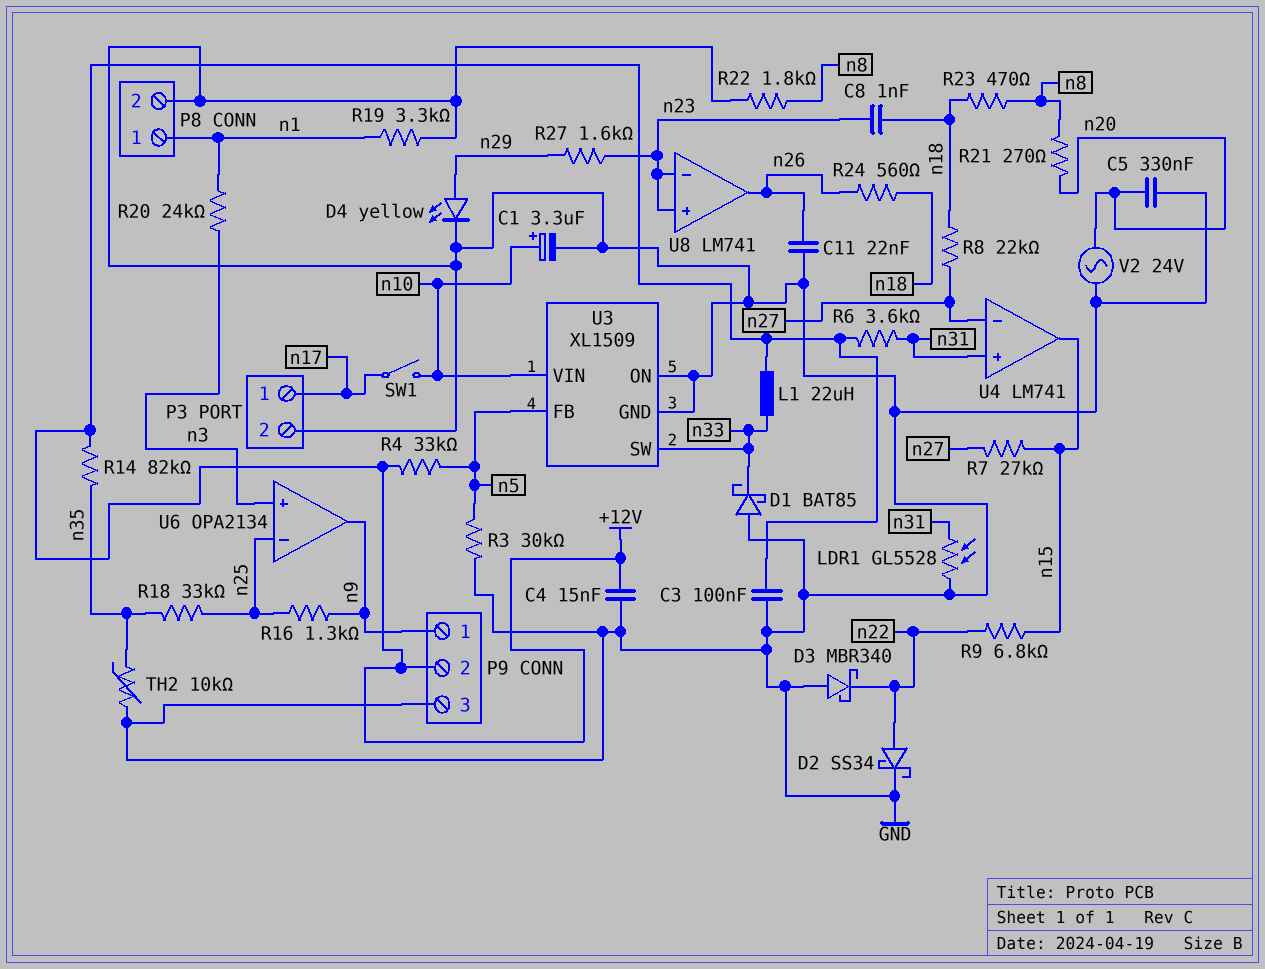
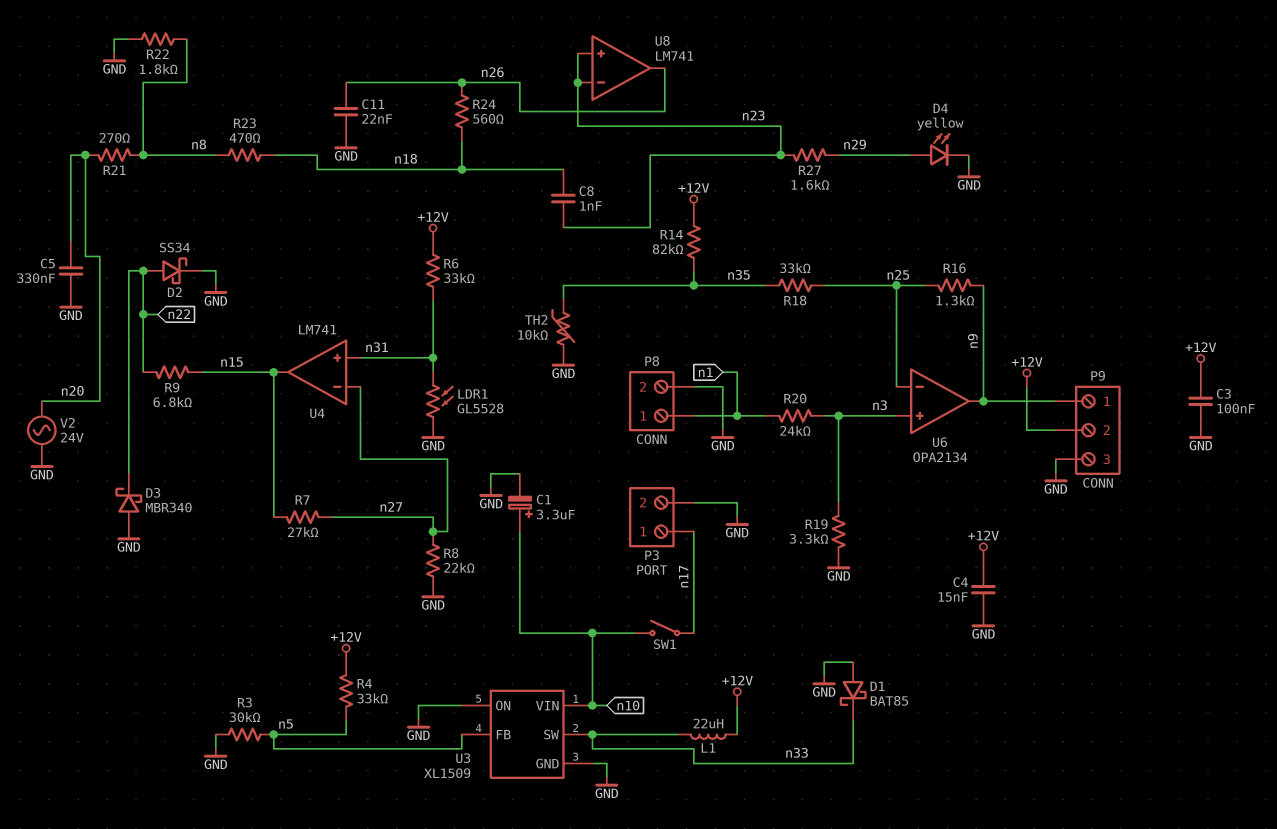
R6: 3.6k (+12V, n31) -> 33k (+12V, n31)
R8: 22k (n18, n27) -> 22k (GND, n27)
R19: 3.3k (GND, n1) -> 3.3k (GND, n3)

